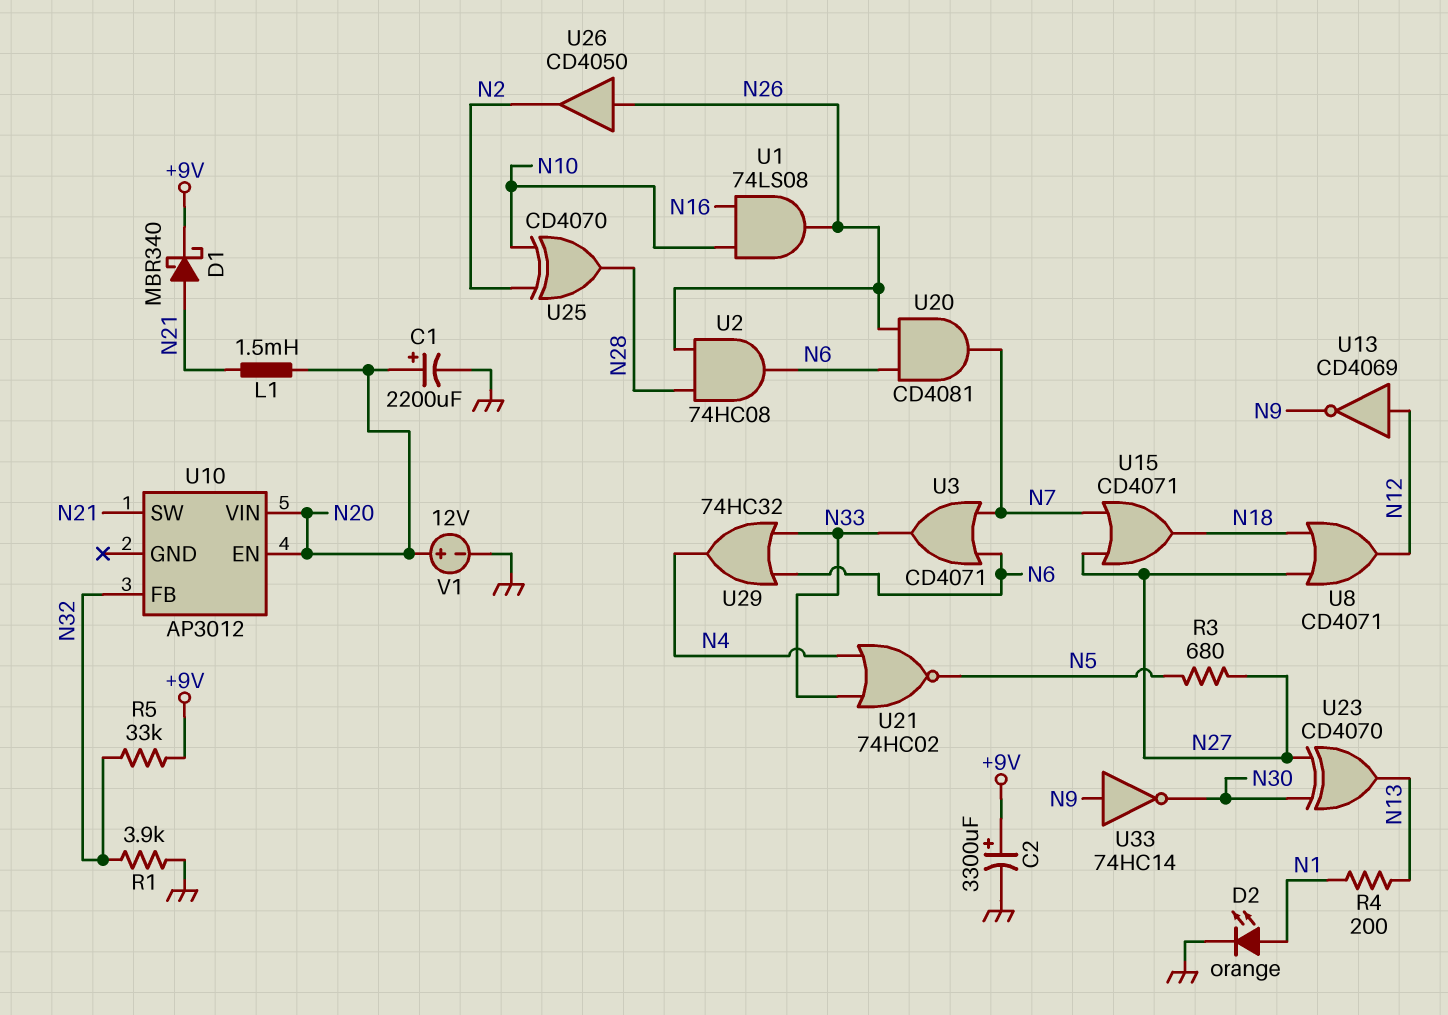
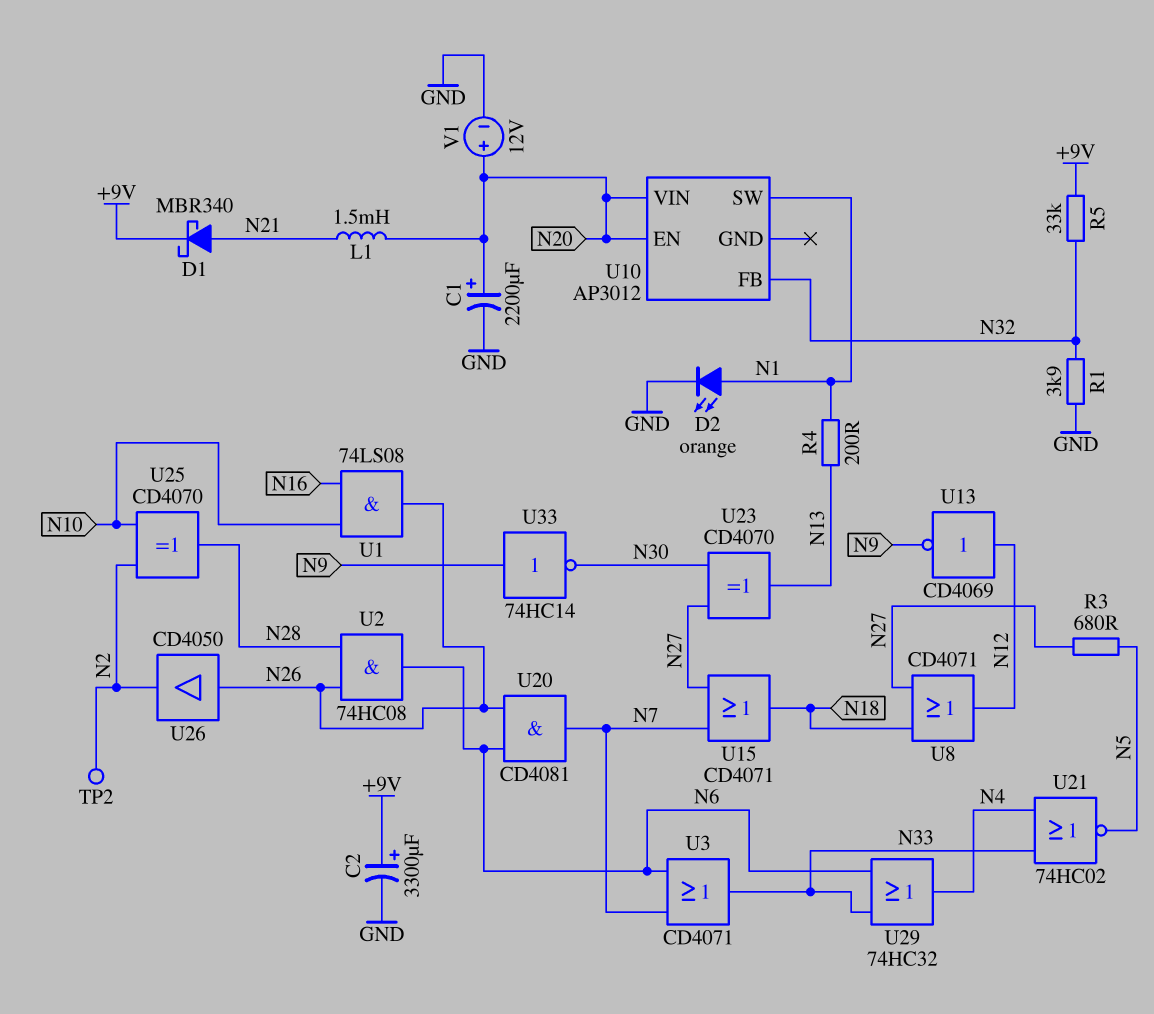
TP2: none -> test point (N2)
U10 pin SW: N21 -> N1

